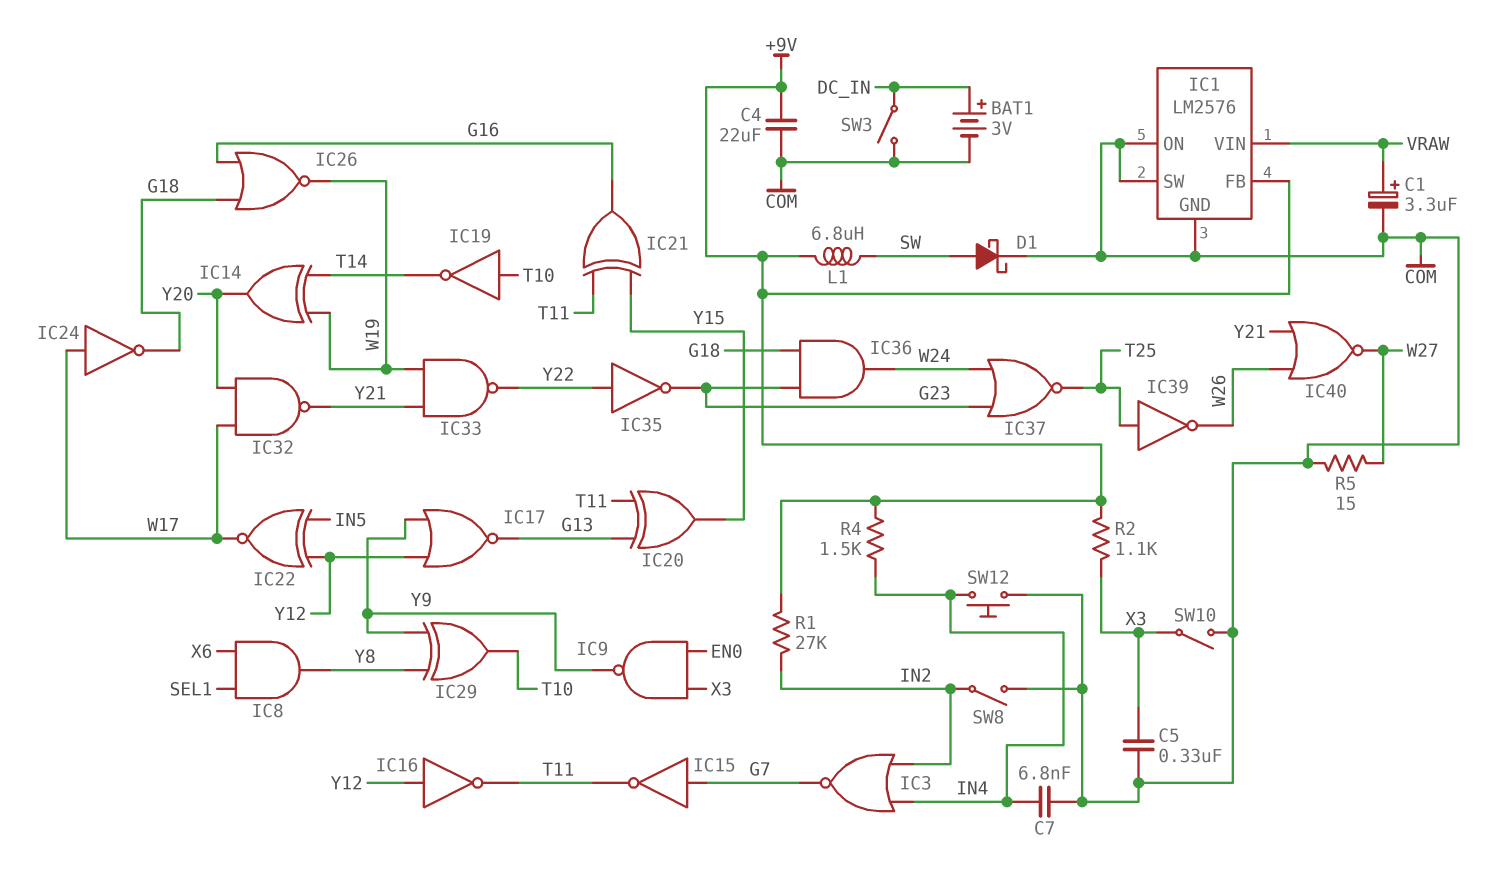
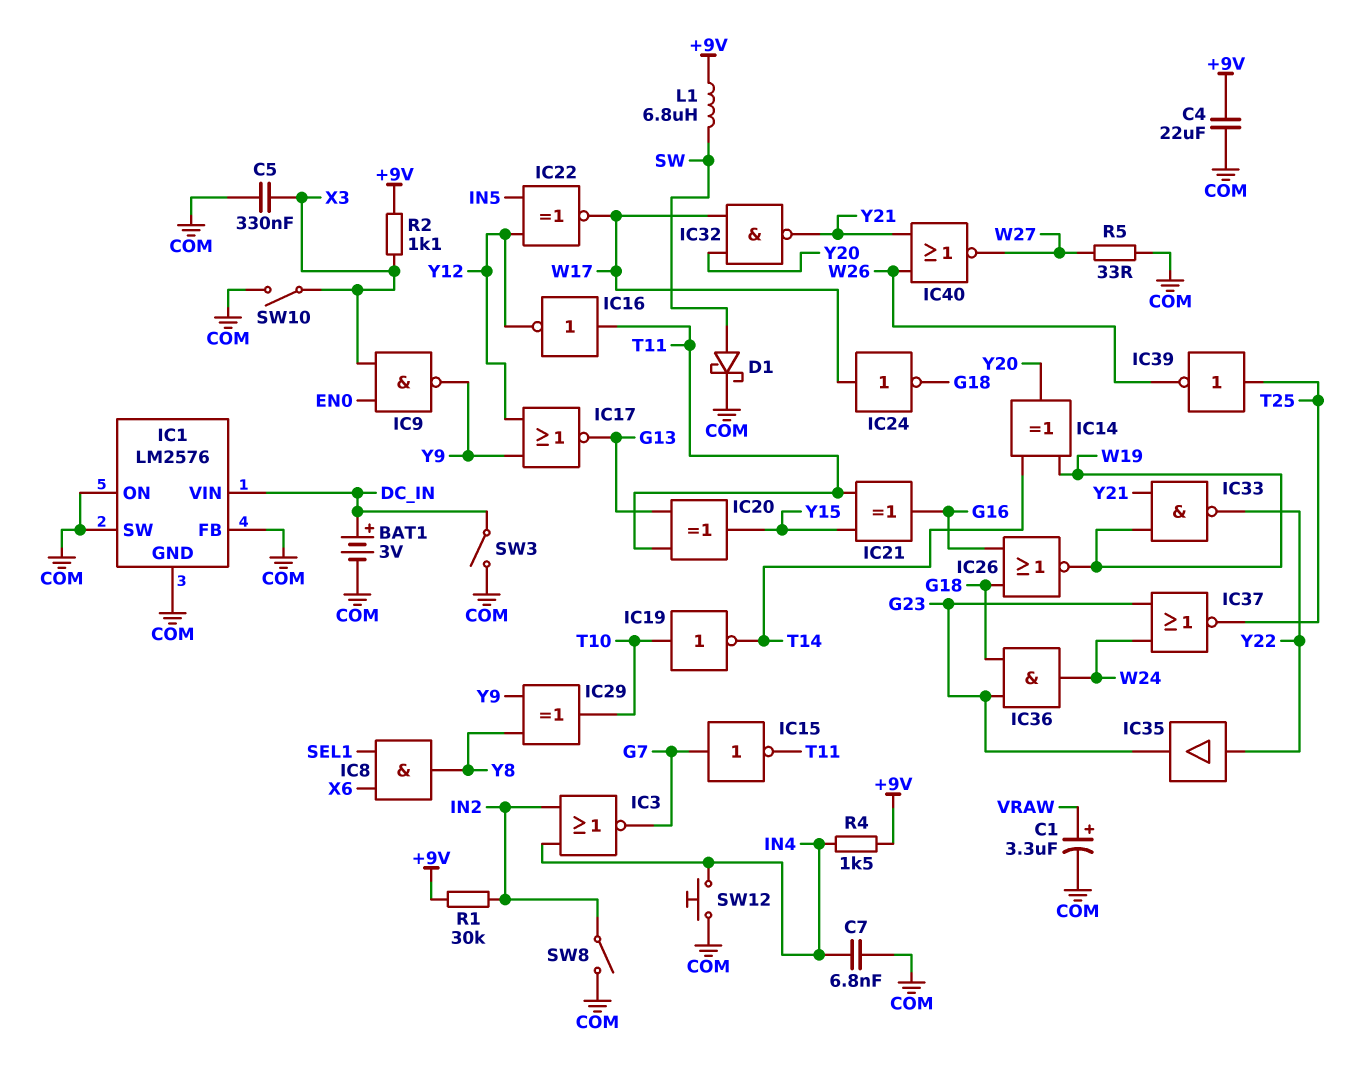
IC1 pin FB: +9V -> COM
IC1 pin VIN: VRAW -> DC_IN
IC16: NOT (in Y12, out T11) -> NOT (in T11, out Y12)
IC35: NOT (in Y22, out G23) -> buffer (in Y22, out G23)
R1: 27k (+9V, IN2) -> 30k (+9V, IN2)
R5: 15 (COM, W27) -> 33 (COM, W27)

